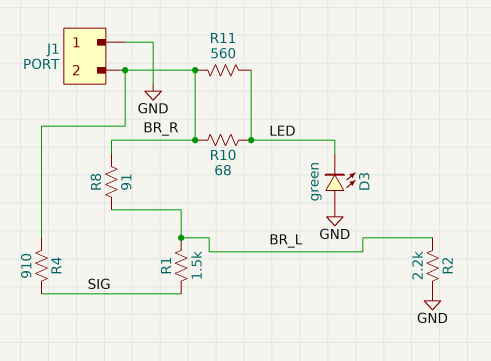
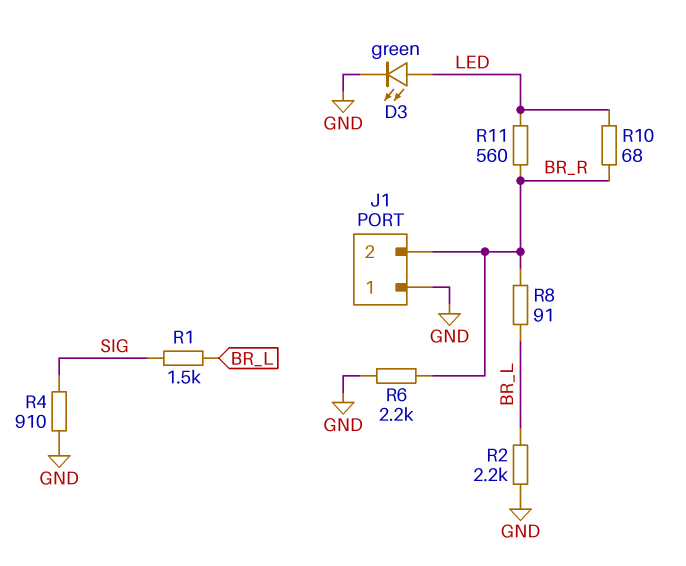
D3: LED green (A GND, K LED) -> LED green (A LED, K GND)
R4: 910 (BR_R, SIG) -> 910 (GND, SIG)
R6: none -> 2.2k (BR_R, GND)

